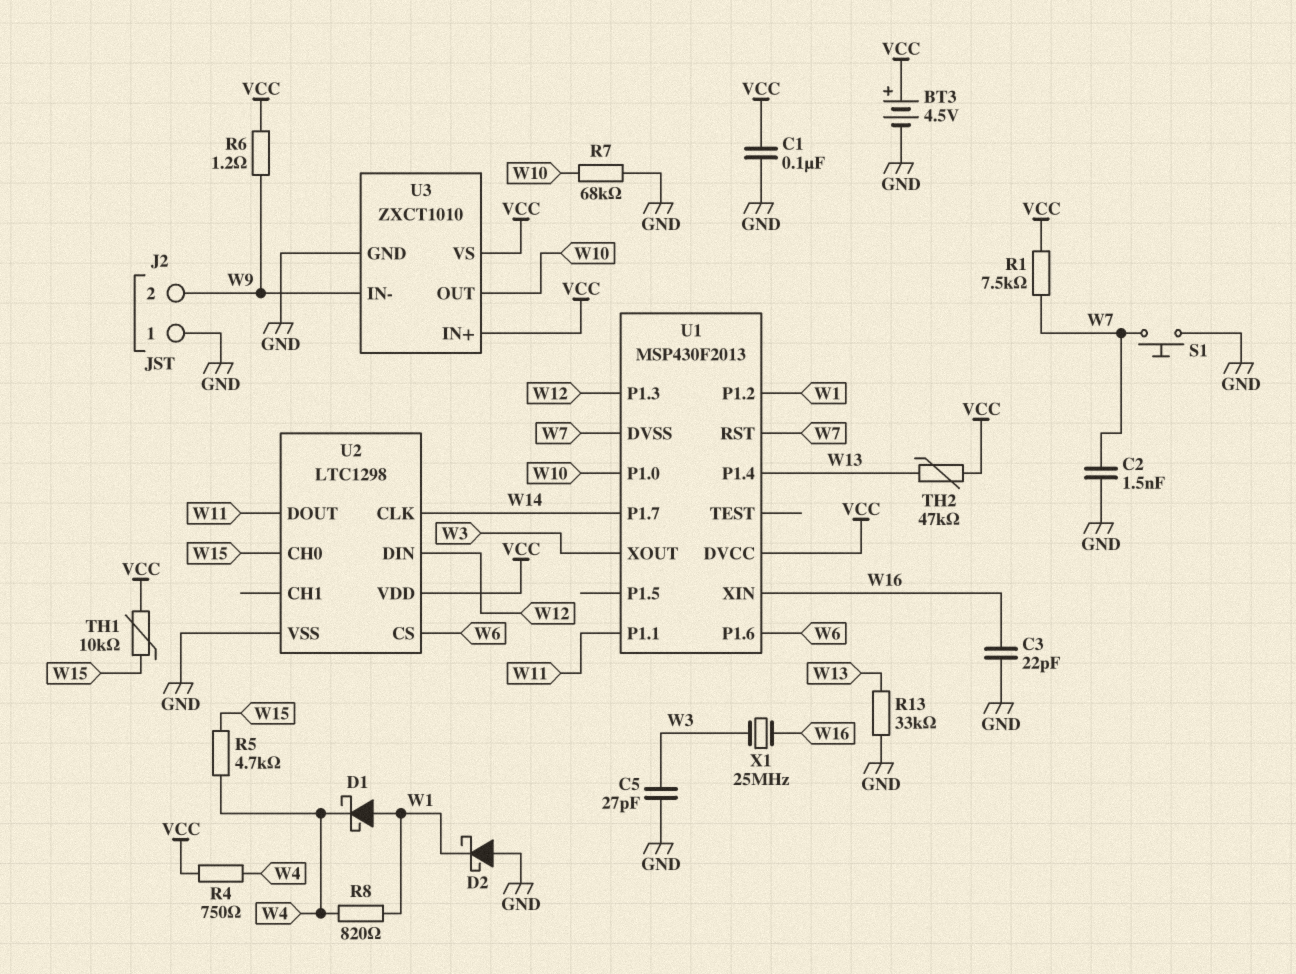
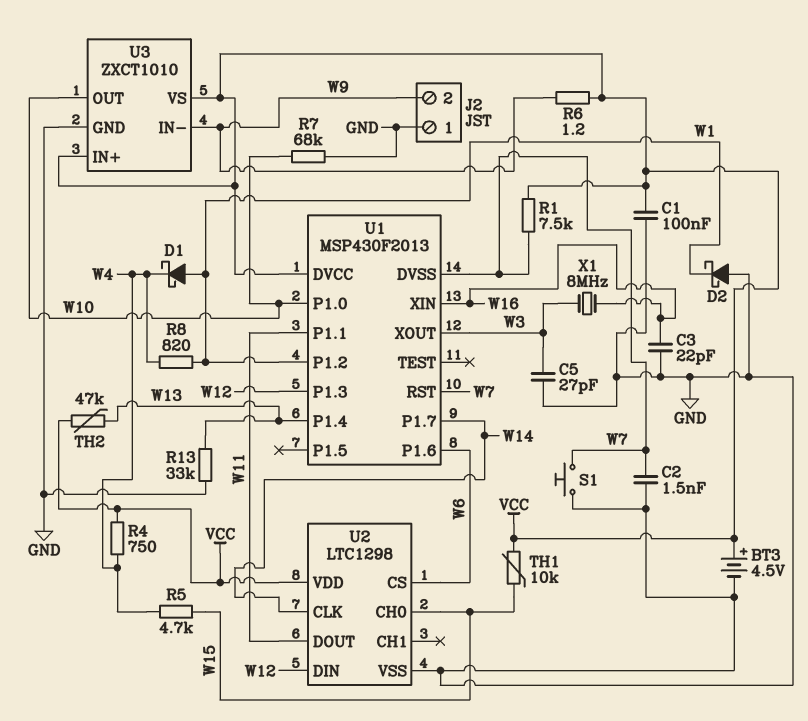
X1: 25MHz (W3, W16) -> 8MHz (W3, W16)

